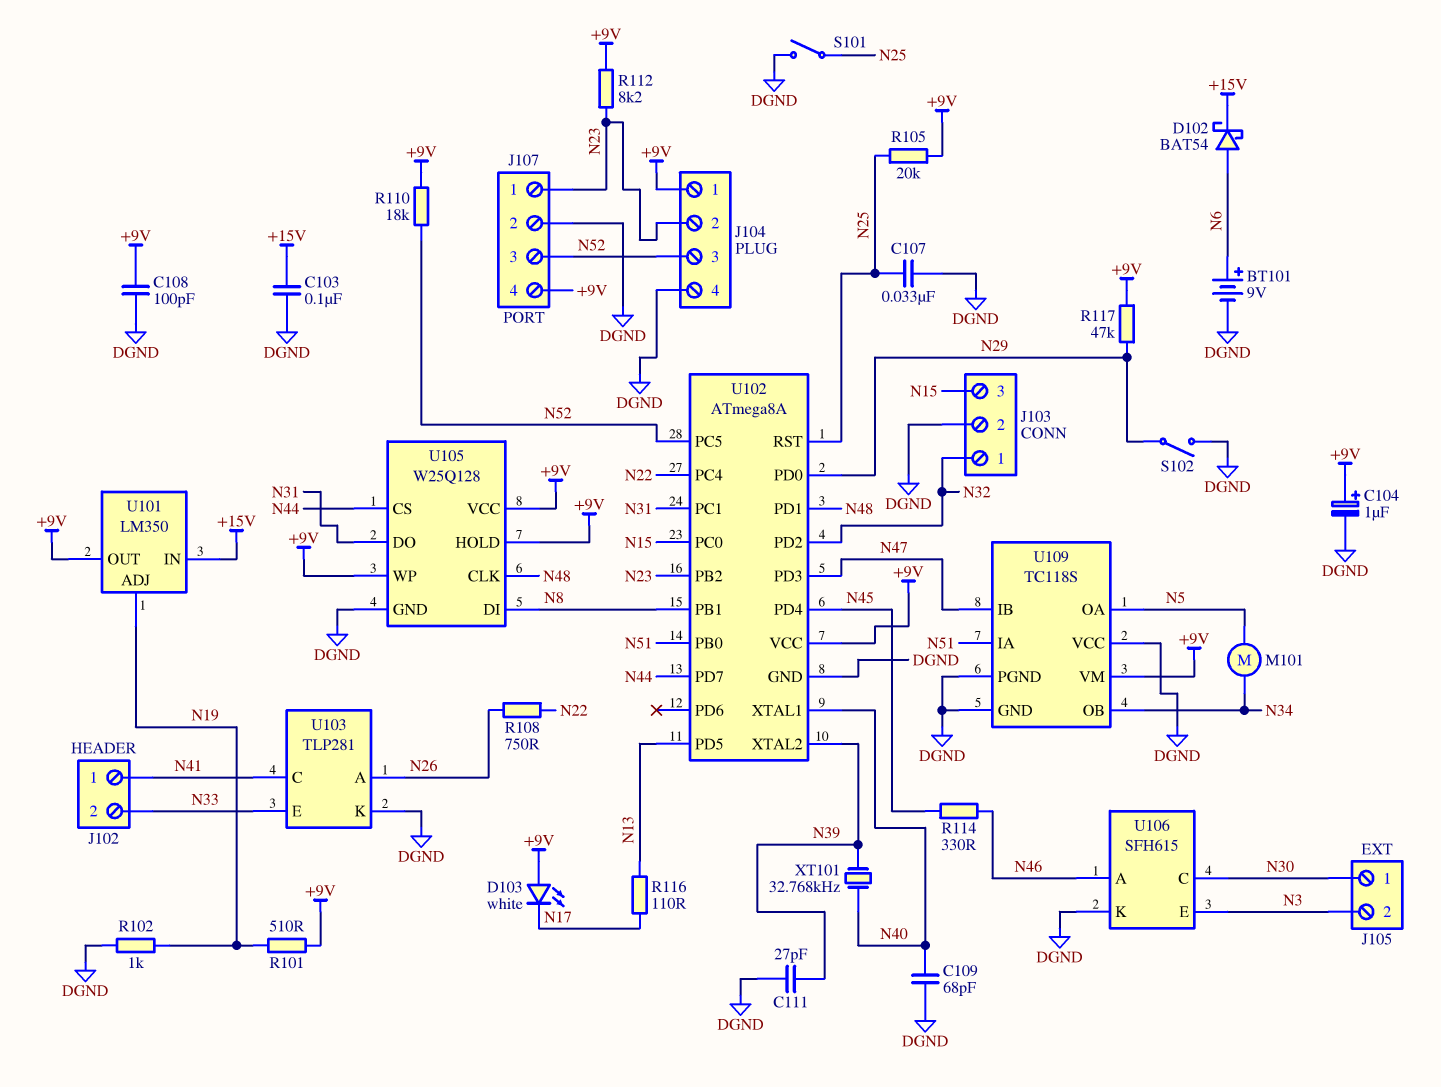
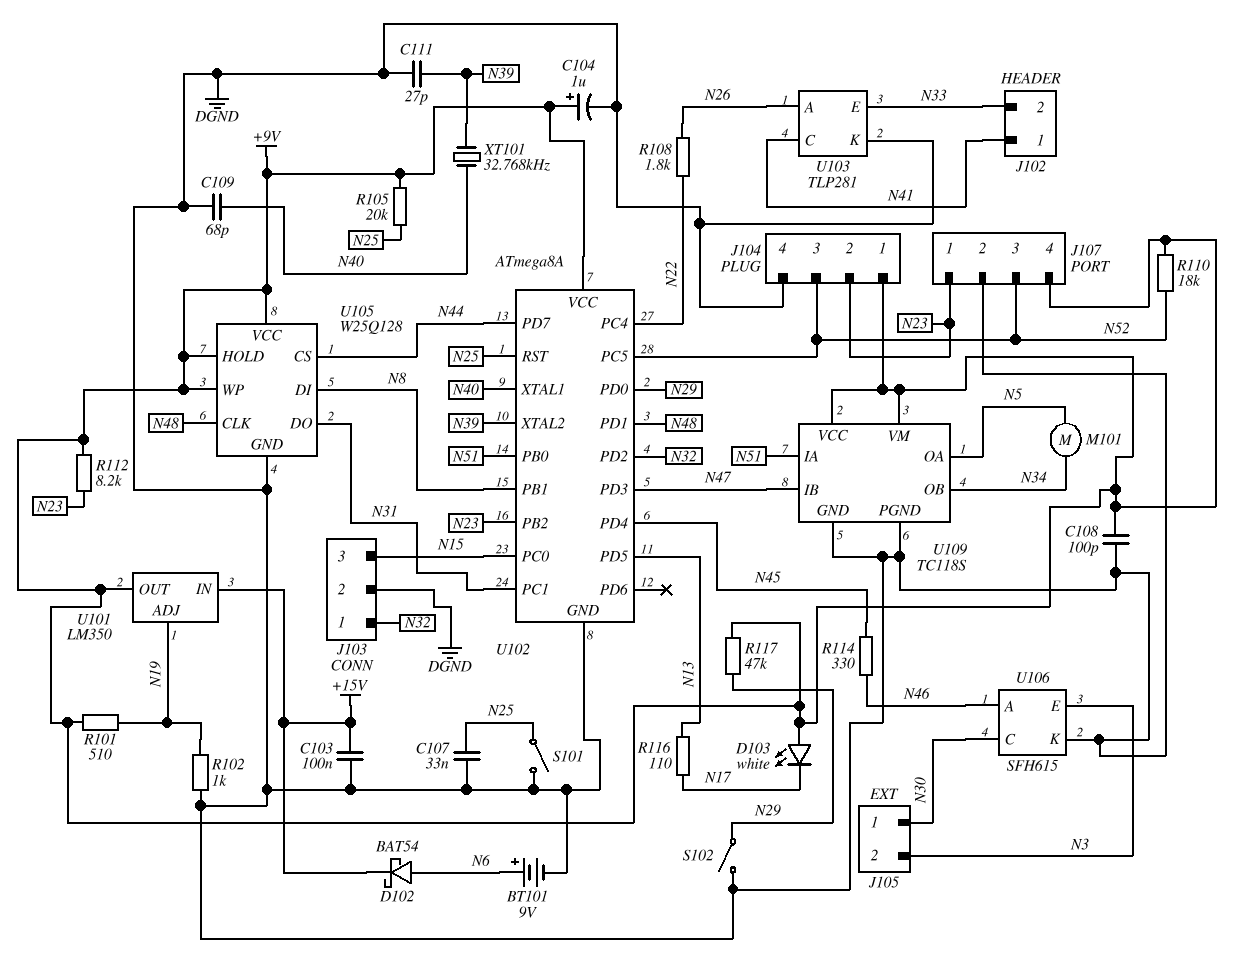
R108: 750 (N22, N26) -> 1.8k (N22, N26)
U109 pin VCC: DGND -> +9V

